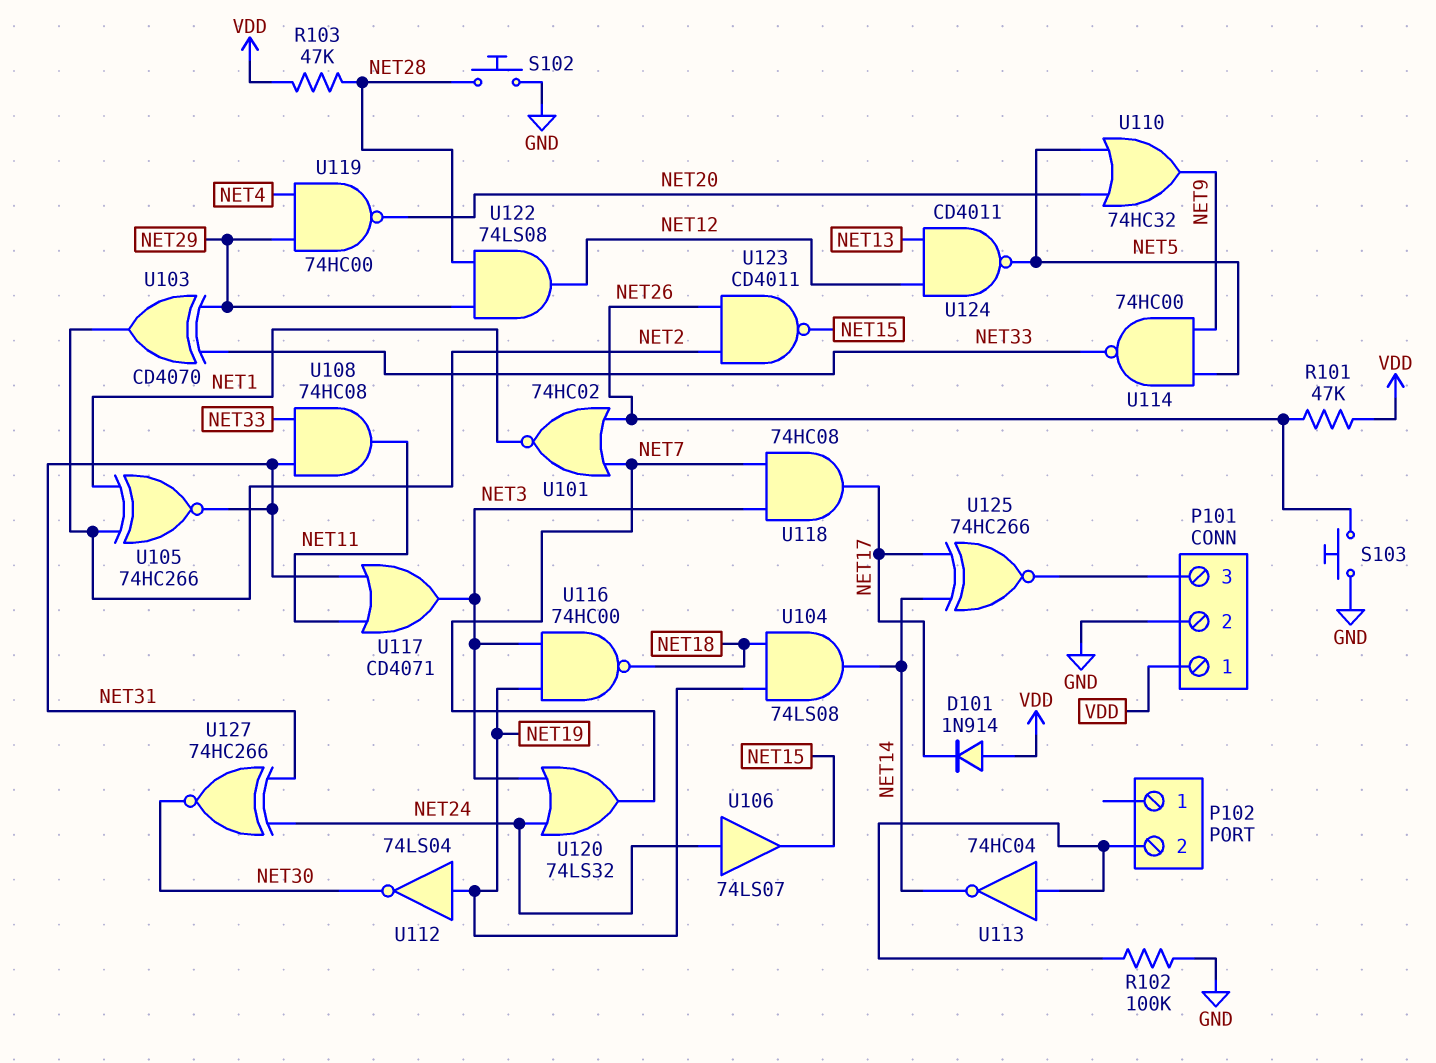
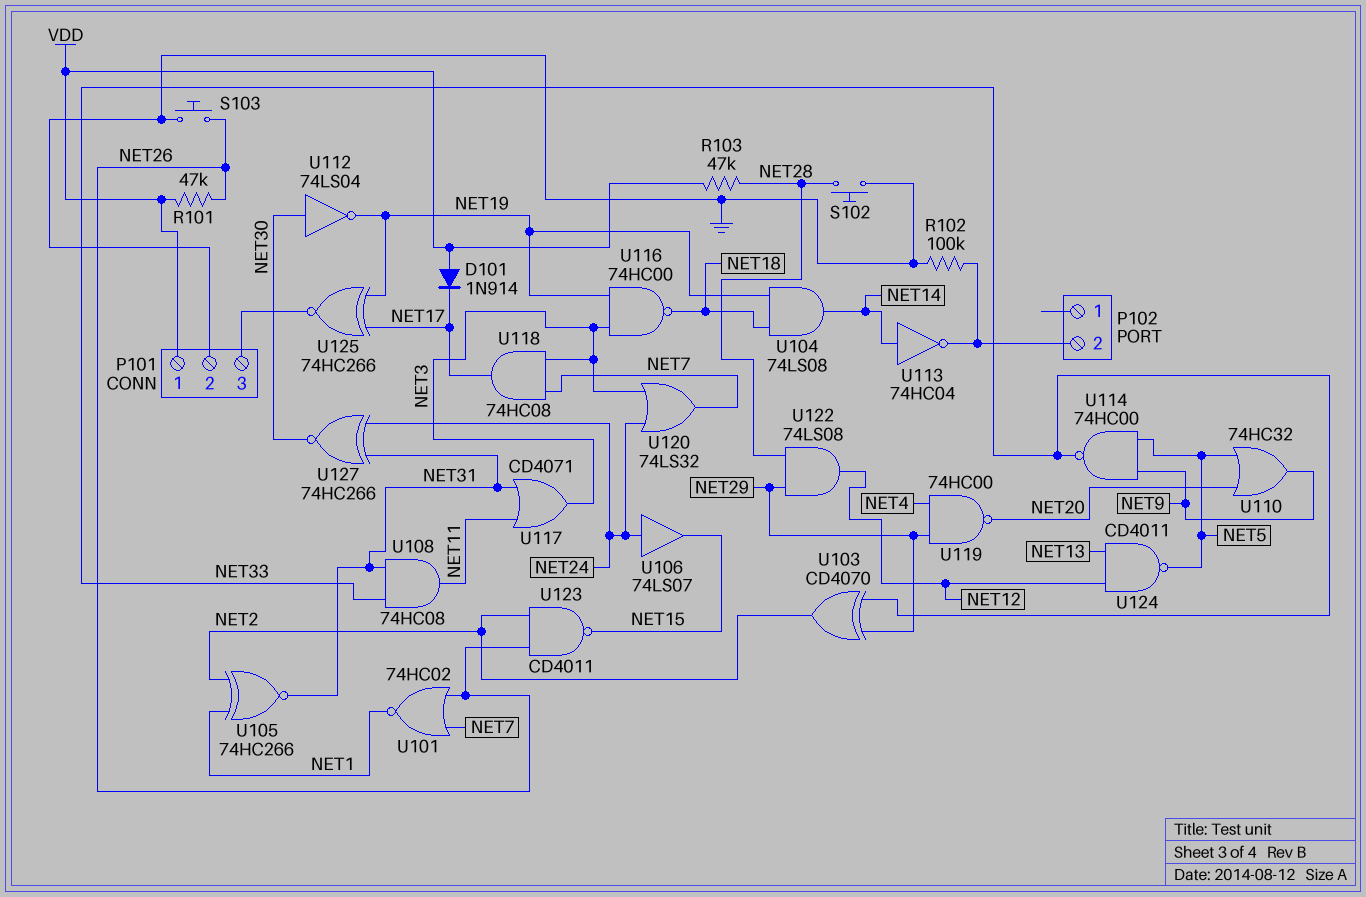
U112: NOT 74LS04 (in NET19, out NET30) -> NOT 74LS04 (in NET30, out NET19)
U113: NOT 74HC04 (in P102/2, out NET14) -> NOT 74HC04 (in NET14, out P102/2)
U125: XNOR 74HC266 (in NET14, in NET17, out P101/3) -> XNOR 74HC266 (in NET17, in NET19, out P101/3)

